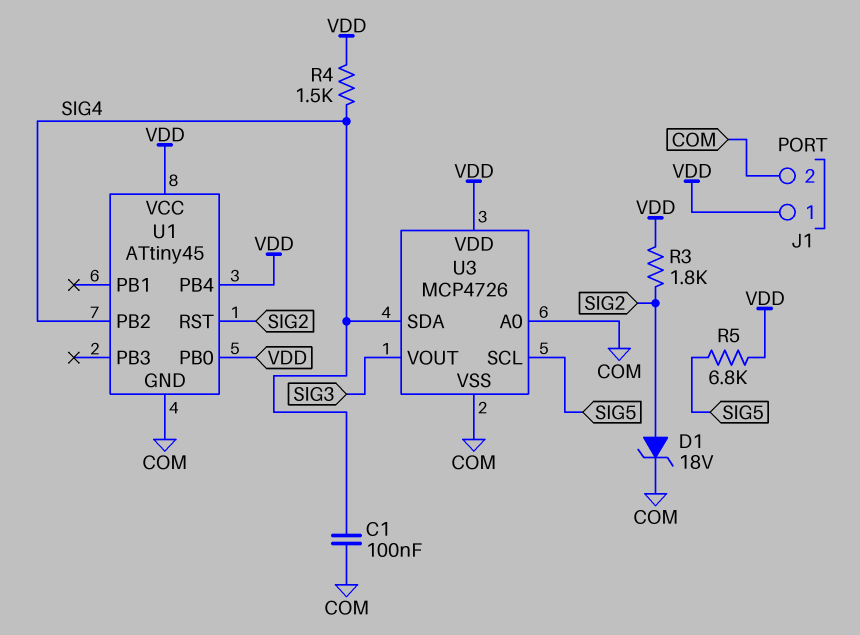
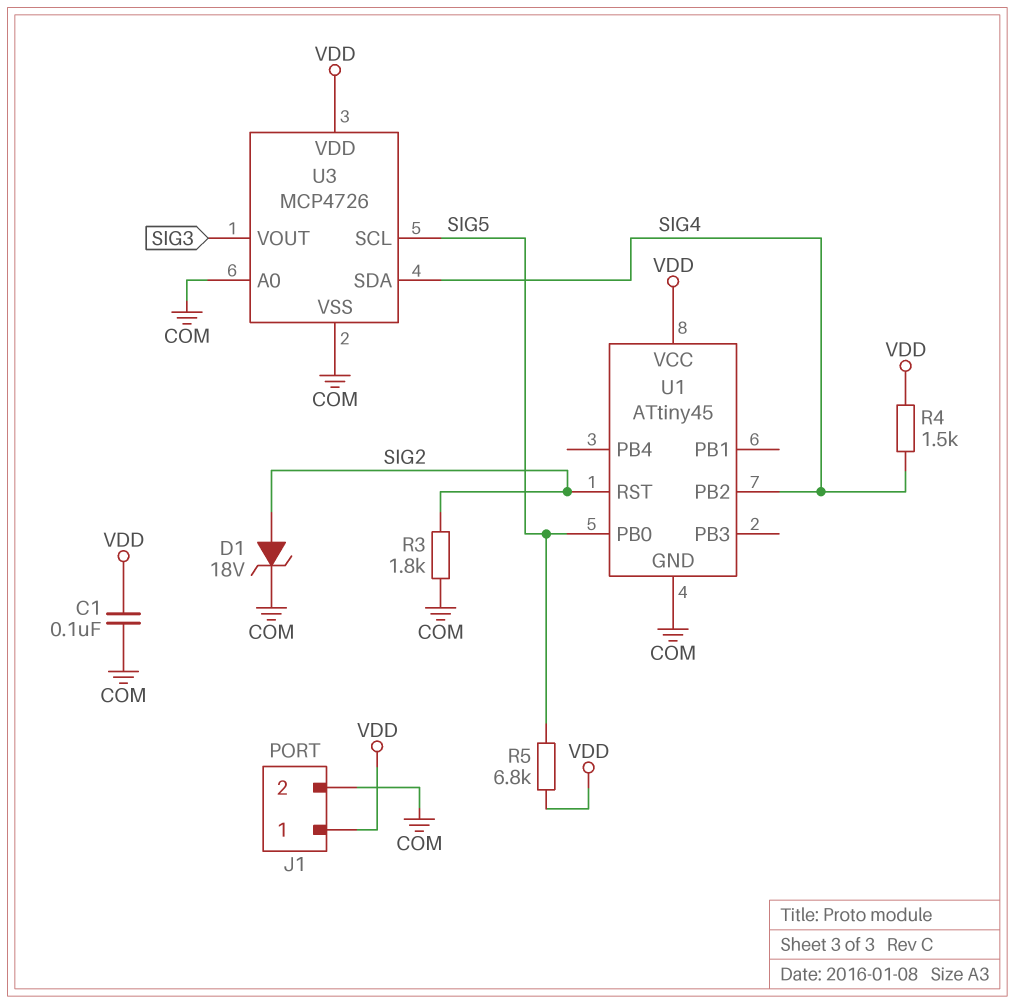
C1: 100nF (COM, SIG4) -> 100nF (COM, VDD)
R3: 1.8k (SIG2, VDD) -> 1.8k (COM, SIG2)
U1 pin PB0: VDD -> SIG5
U1 pin PB4: VDD -> none

